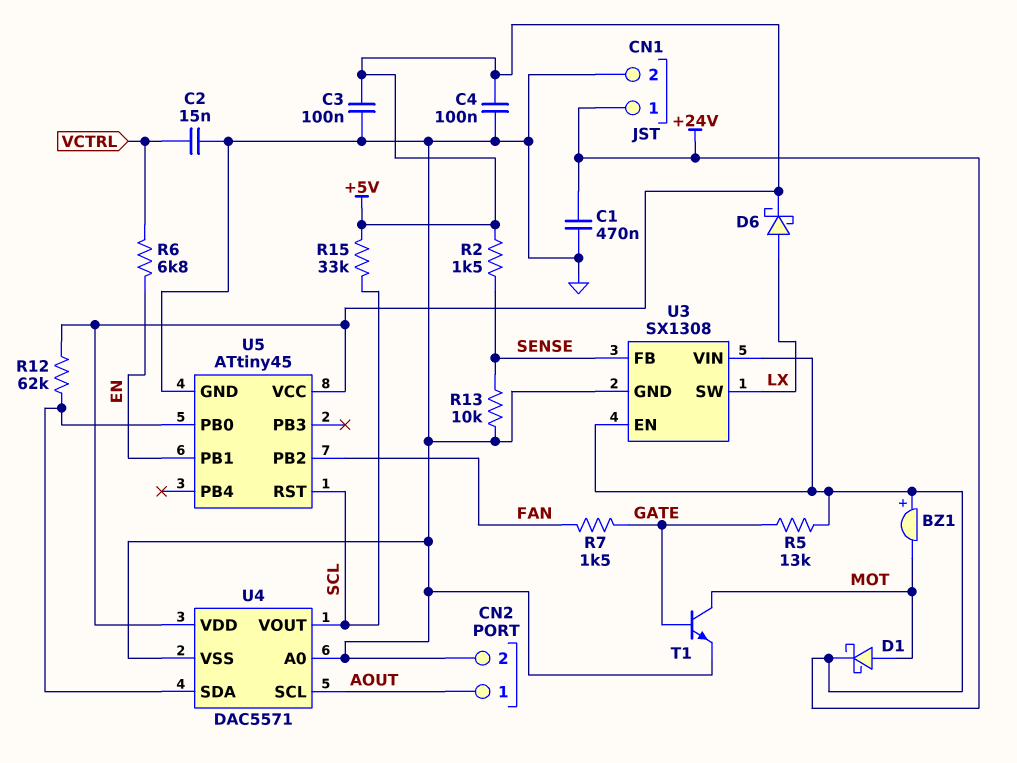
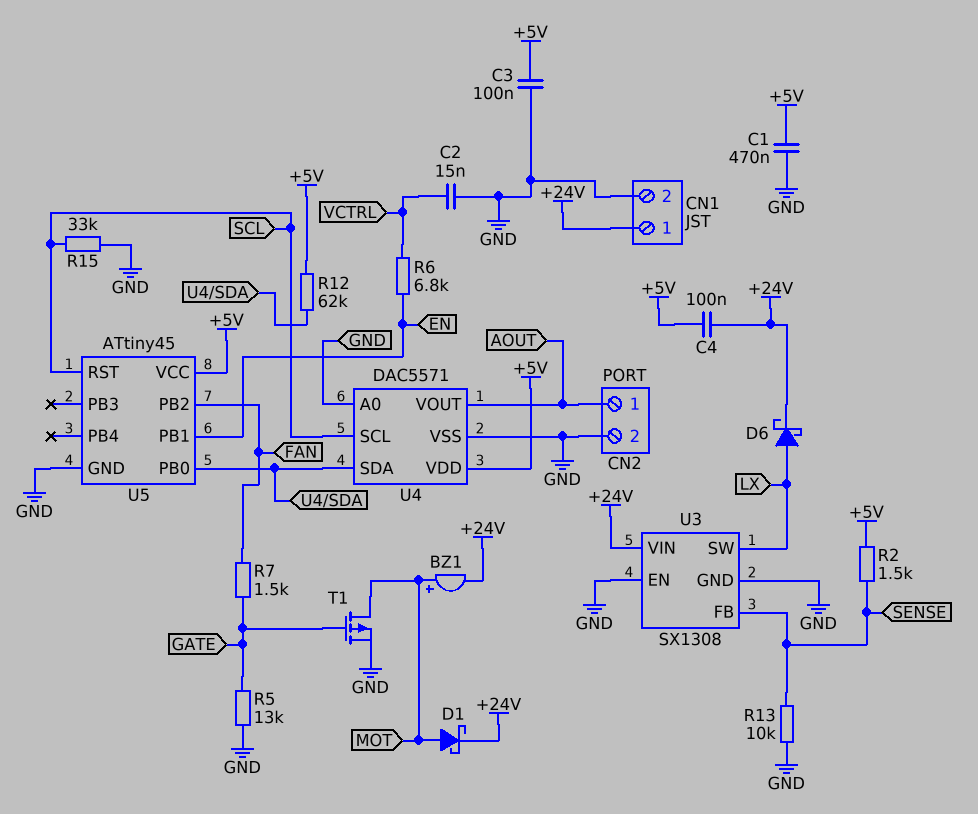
BZ1: buzzer (plus +24V, minus MOT) -> buzzer (plus MOT, minus +24V)
C1: 470nF (+24V, GND) -> 470nF (+5V, GND)
C4: 100nF (+5V, GND) -> 100nF (+5V, +24V)
D6: schottky (A LX, K +5V) -> schottky (A LX, K +24V)
R5: 13k (+24V, GATE) -> 13k (GATE, GND)
R15: 33k (+5V, SCL) -> 33k (GND, SCL)
T1: NPN (B GATE, C MOT, E GND) -> PMOS (G GATE, D MOT, S GND)
U3 pin EN: +24V -> GND
U4 pin SCL: AOUT -> SCL
U4 pin VOUT: SCL -> AOUT

